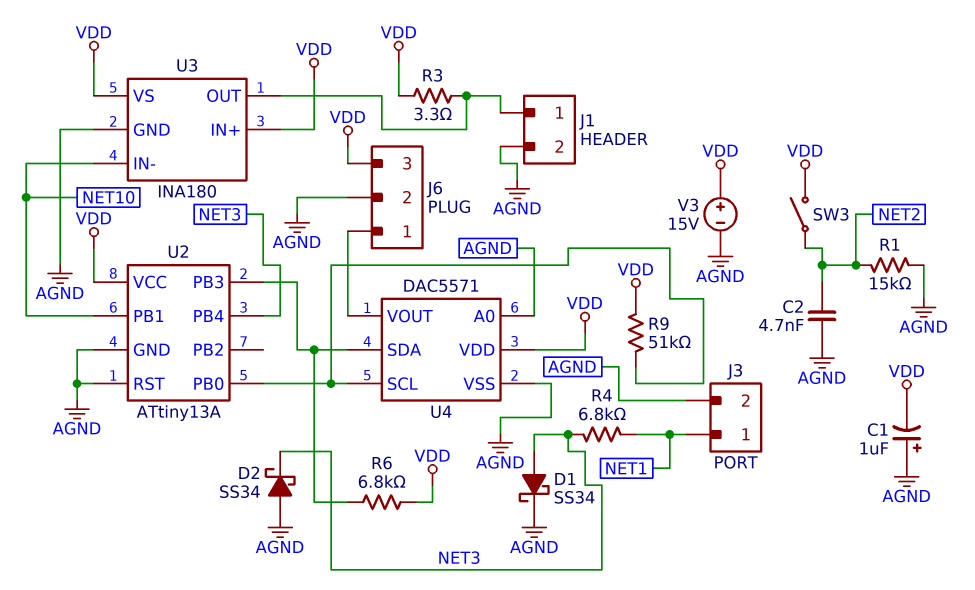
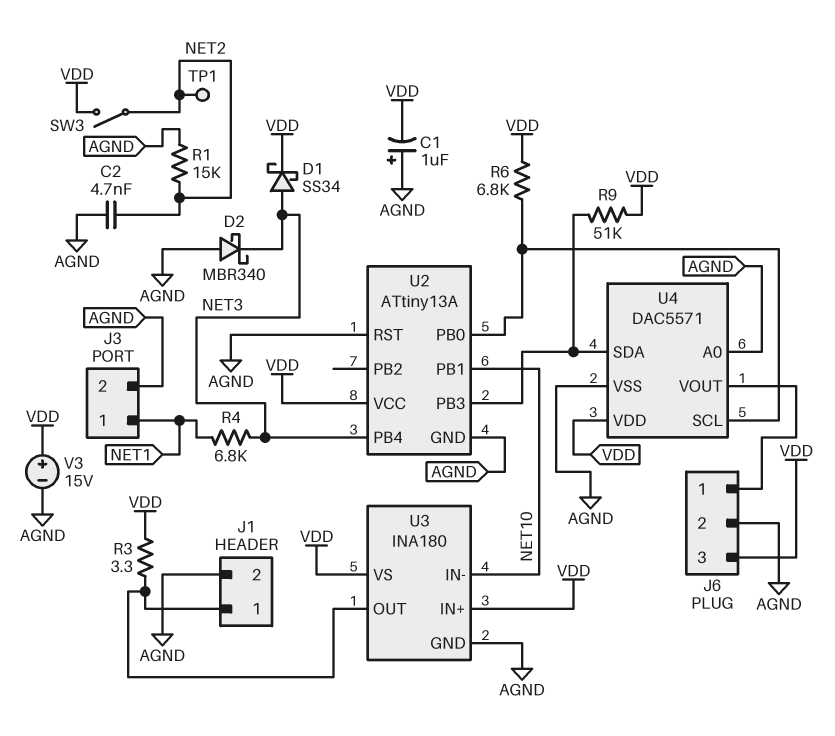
D1: schottky SS34 (A NET3, K AGND) -> schottky SS34 (A NET3, K VDD)
D2: schottky SS34 (A AGND, K NET3) -> schottky MBR340 (A AGND, K NET3)
R6: 6.8k (U2/PB3, VDD) -> 6.8k (U2/PB0, VDD)
R9: 51k (U2/PB0, VDD) -> 51k (U2/PB3, VDD)
TP1: none -> test point (NET2)

